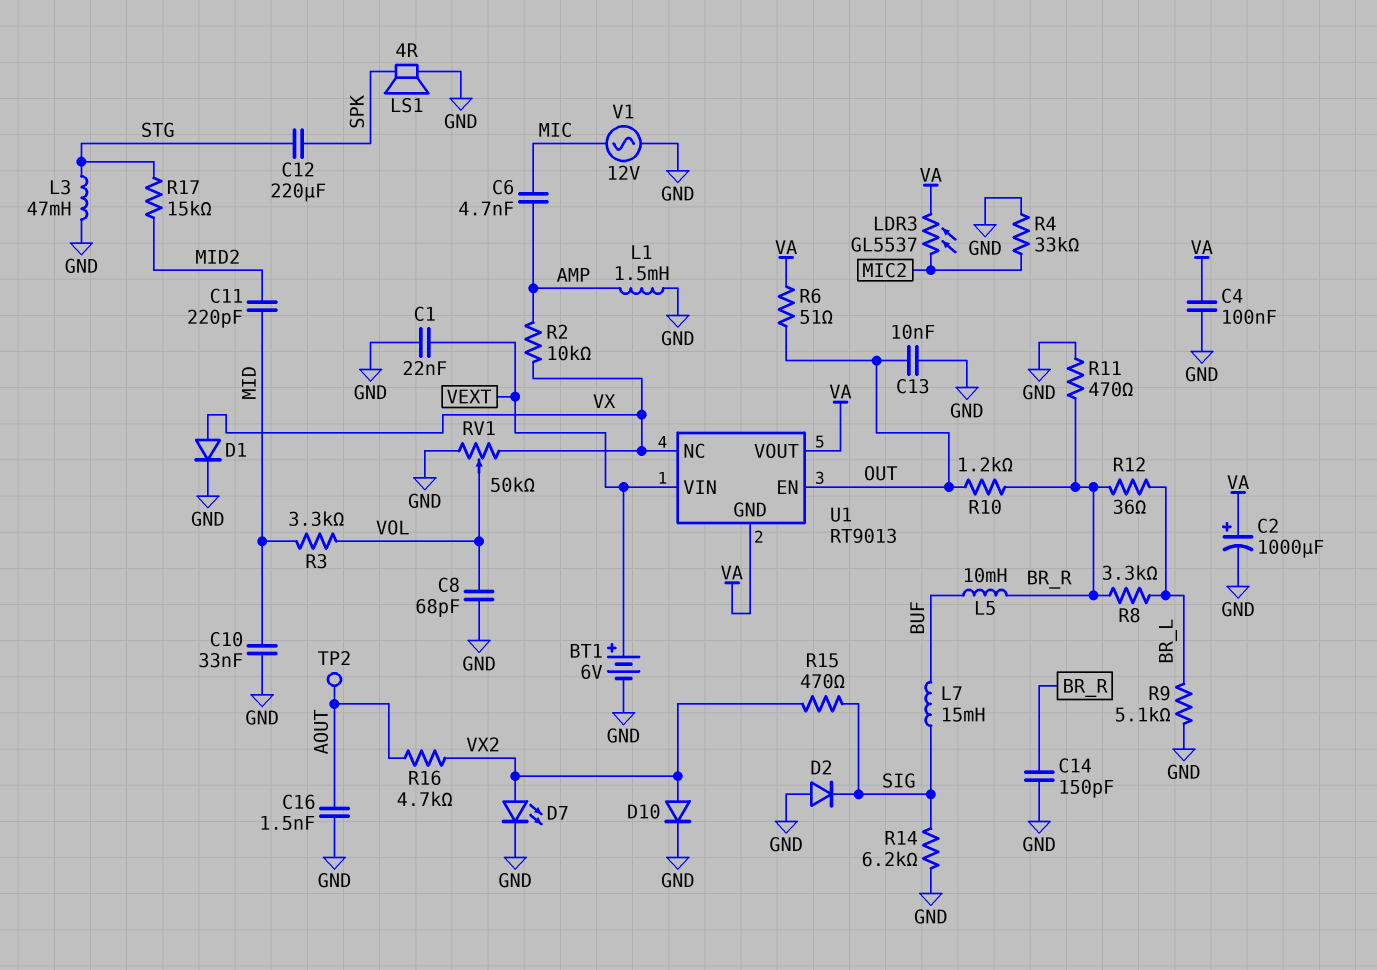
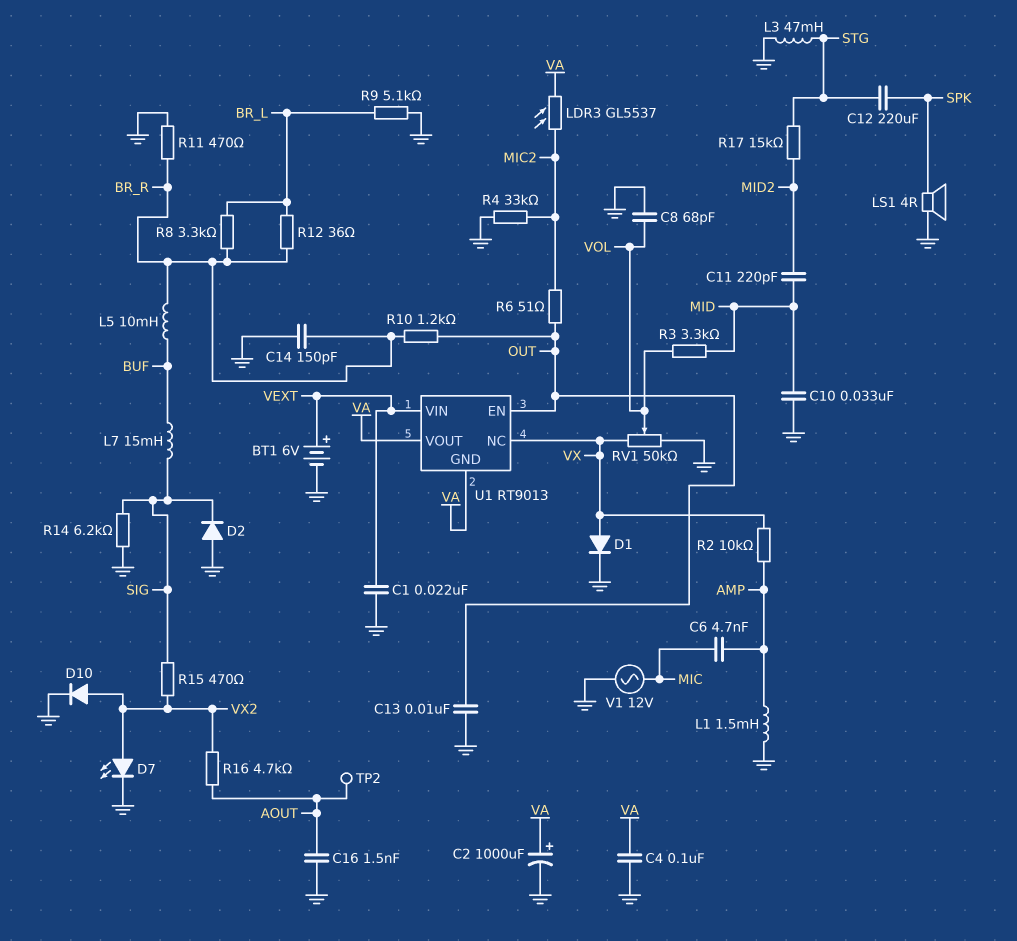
R6: 51 (OUT, VA) -> 51 (MIC2, OUT)

